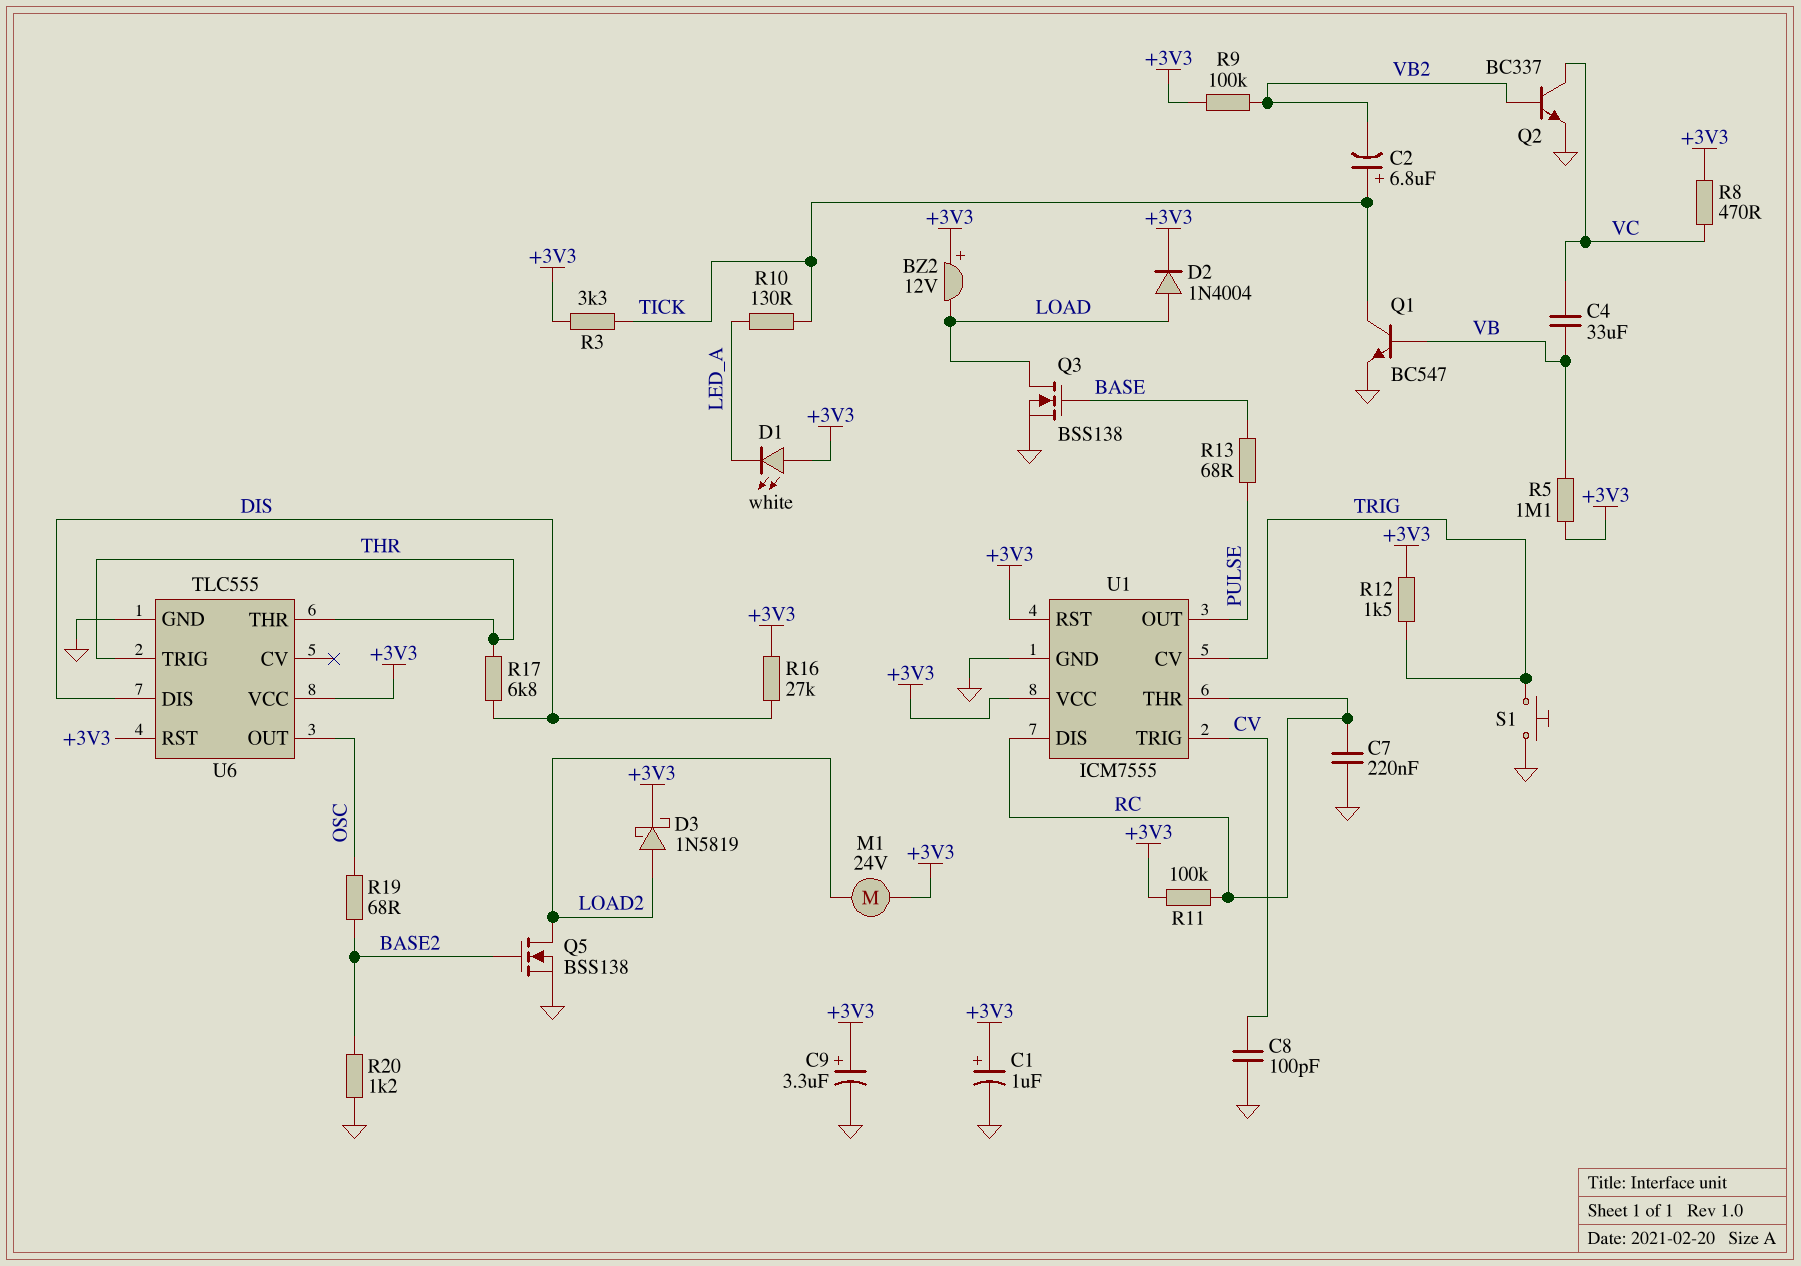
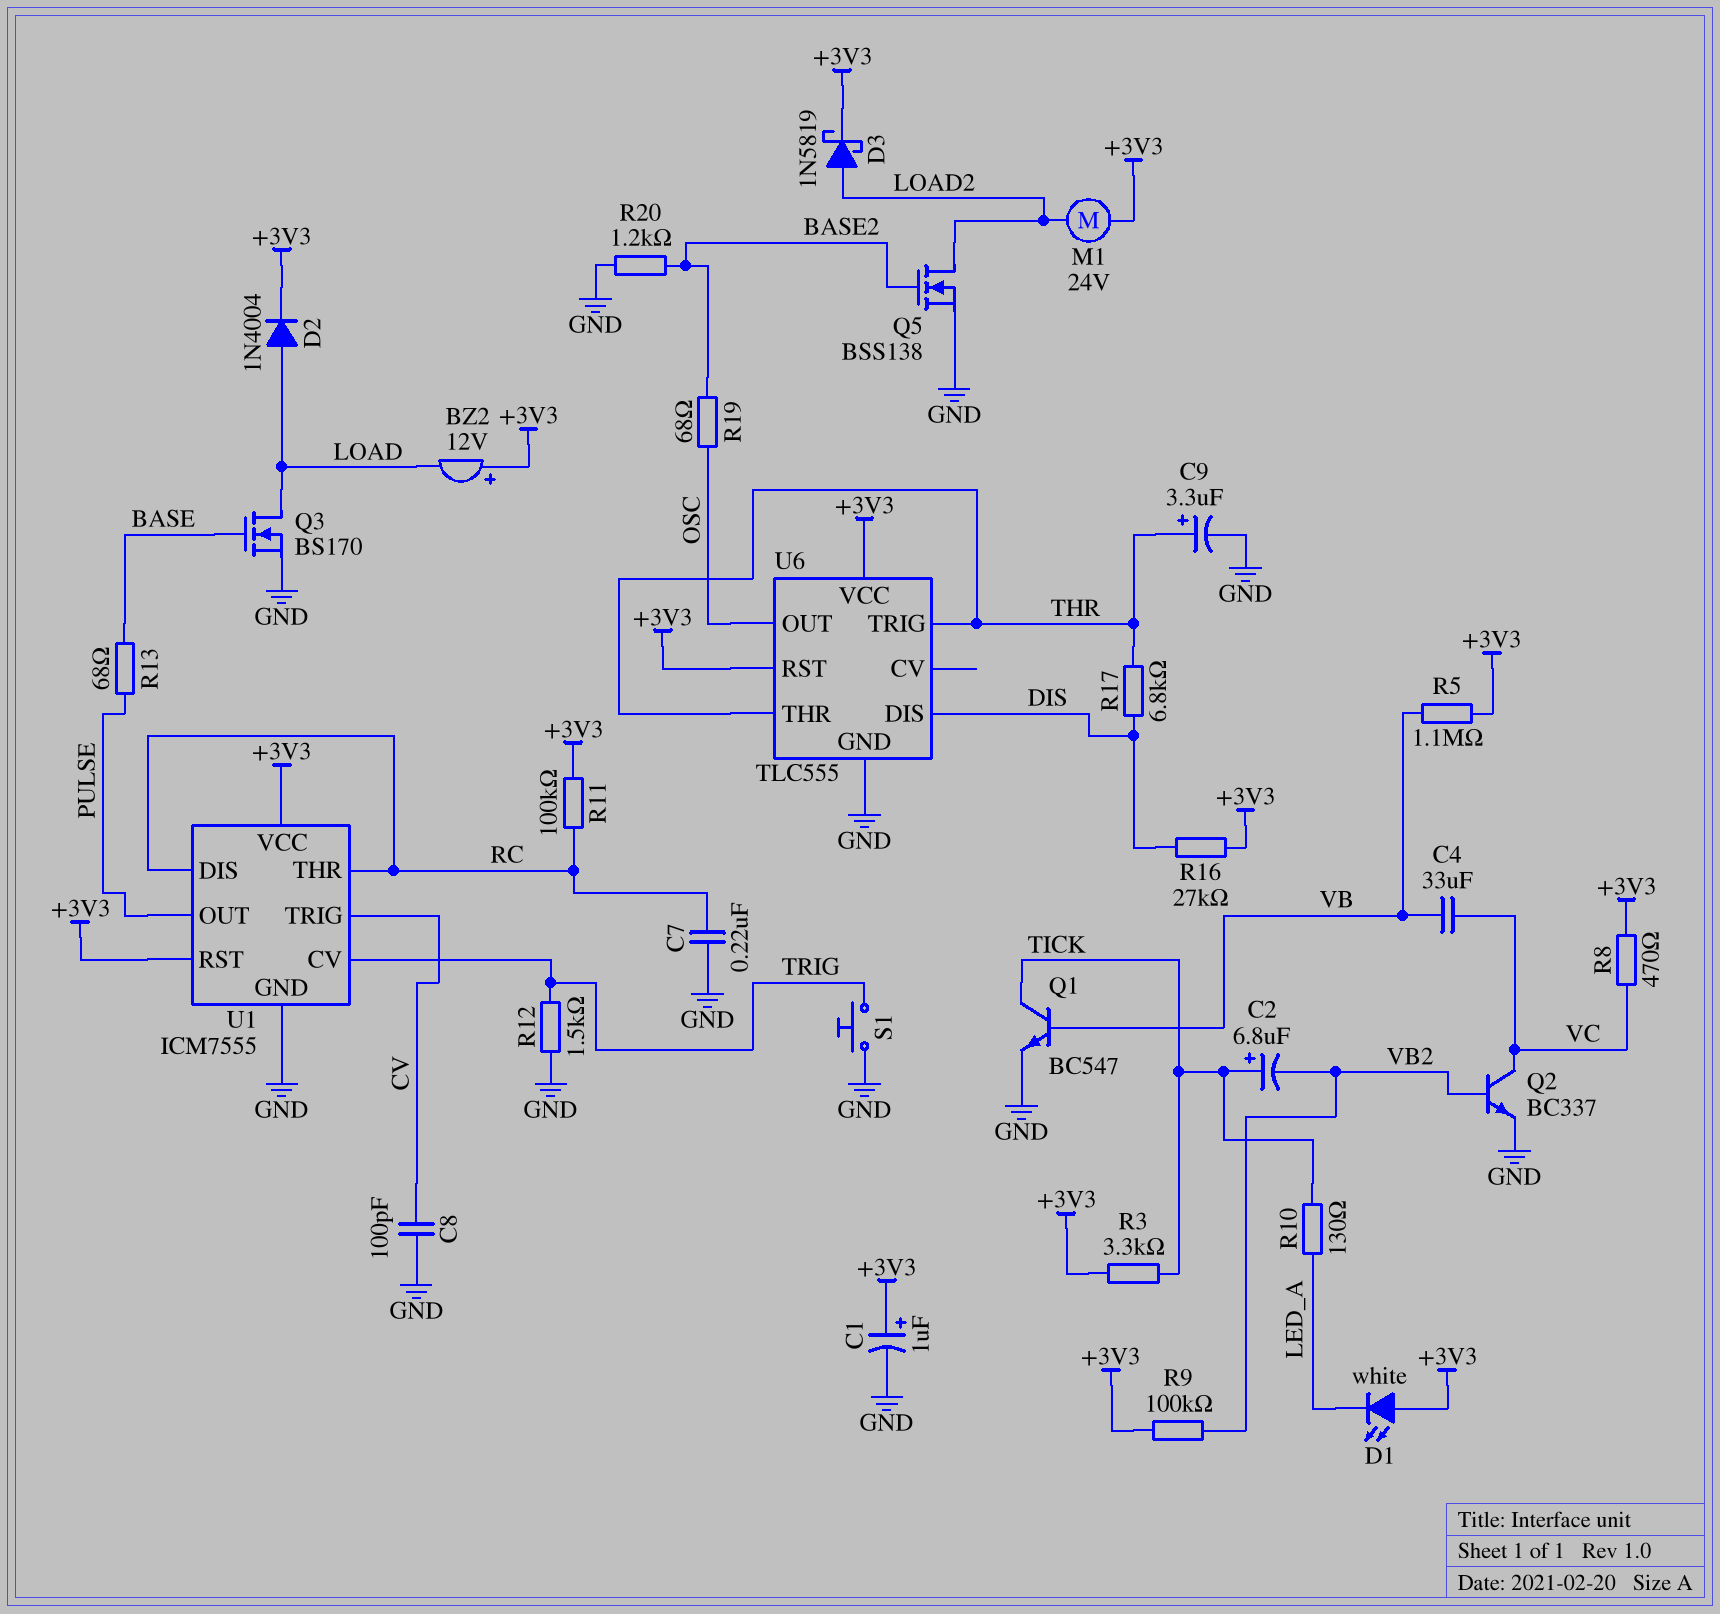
C9: 3.3uF (plus +3V3, minus GND) -> 3.3uF (plus THR, minus GND)
Q3: NMOS BSS138 (G BASE, D LOAD, S GND) -> NMOS BS170 (G BASE, D LOAD, S GND)
R12: 1.5k (+3V3, TRIG) -> 1.5k (GND, TRIG)

